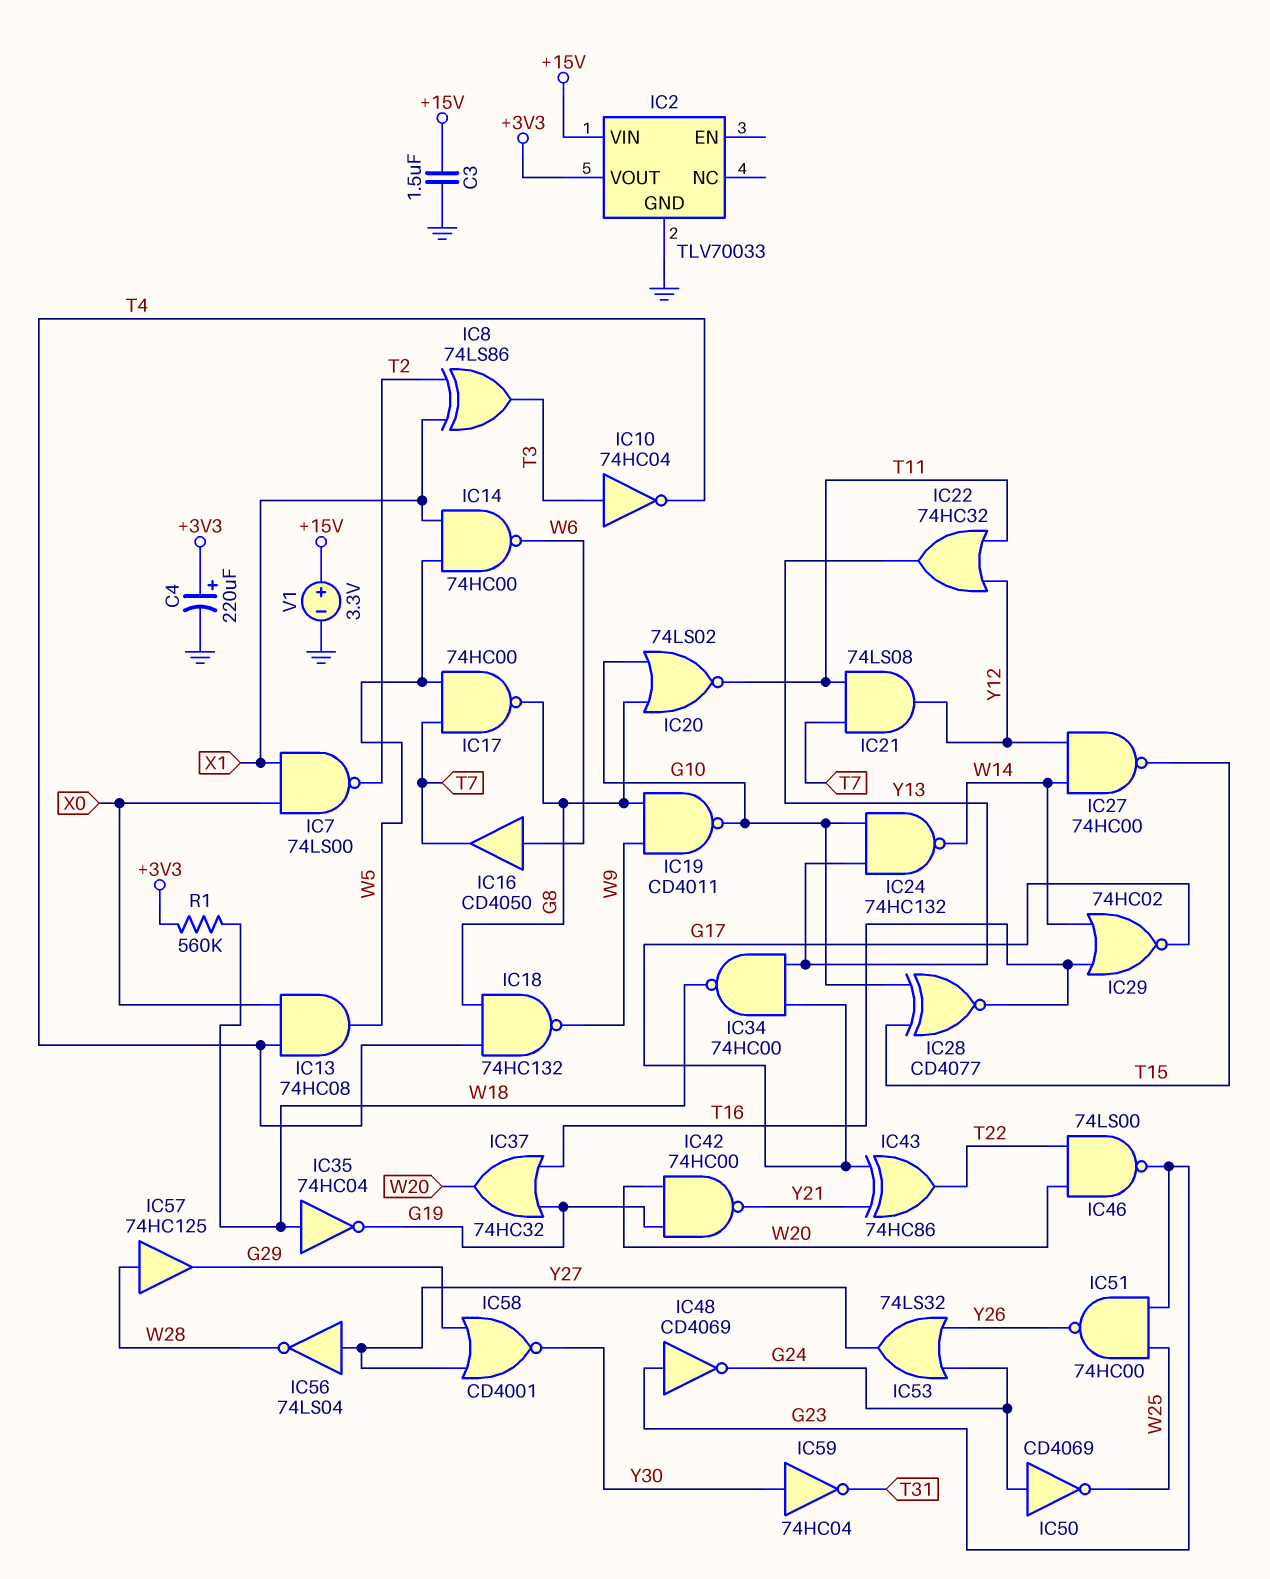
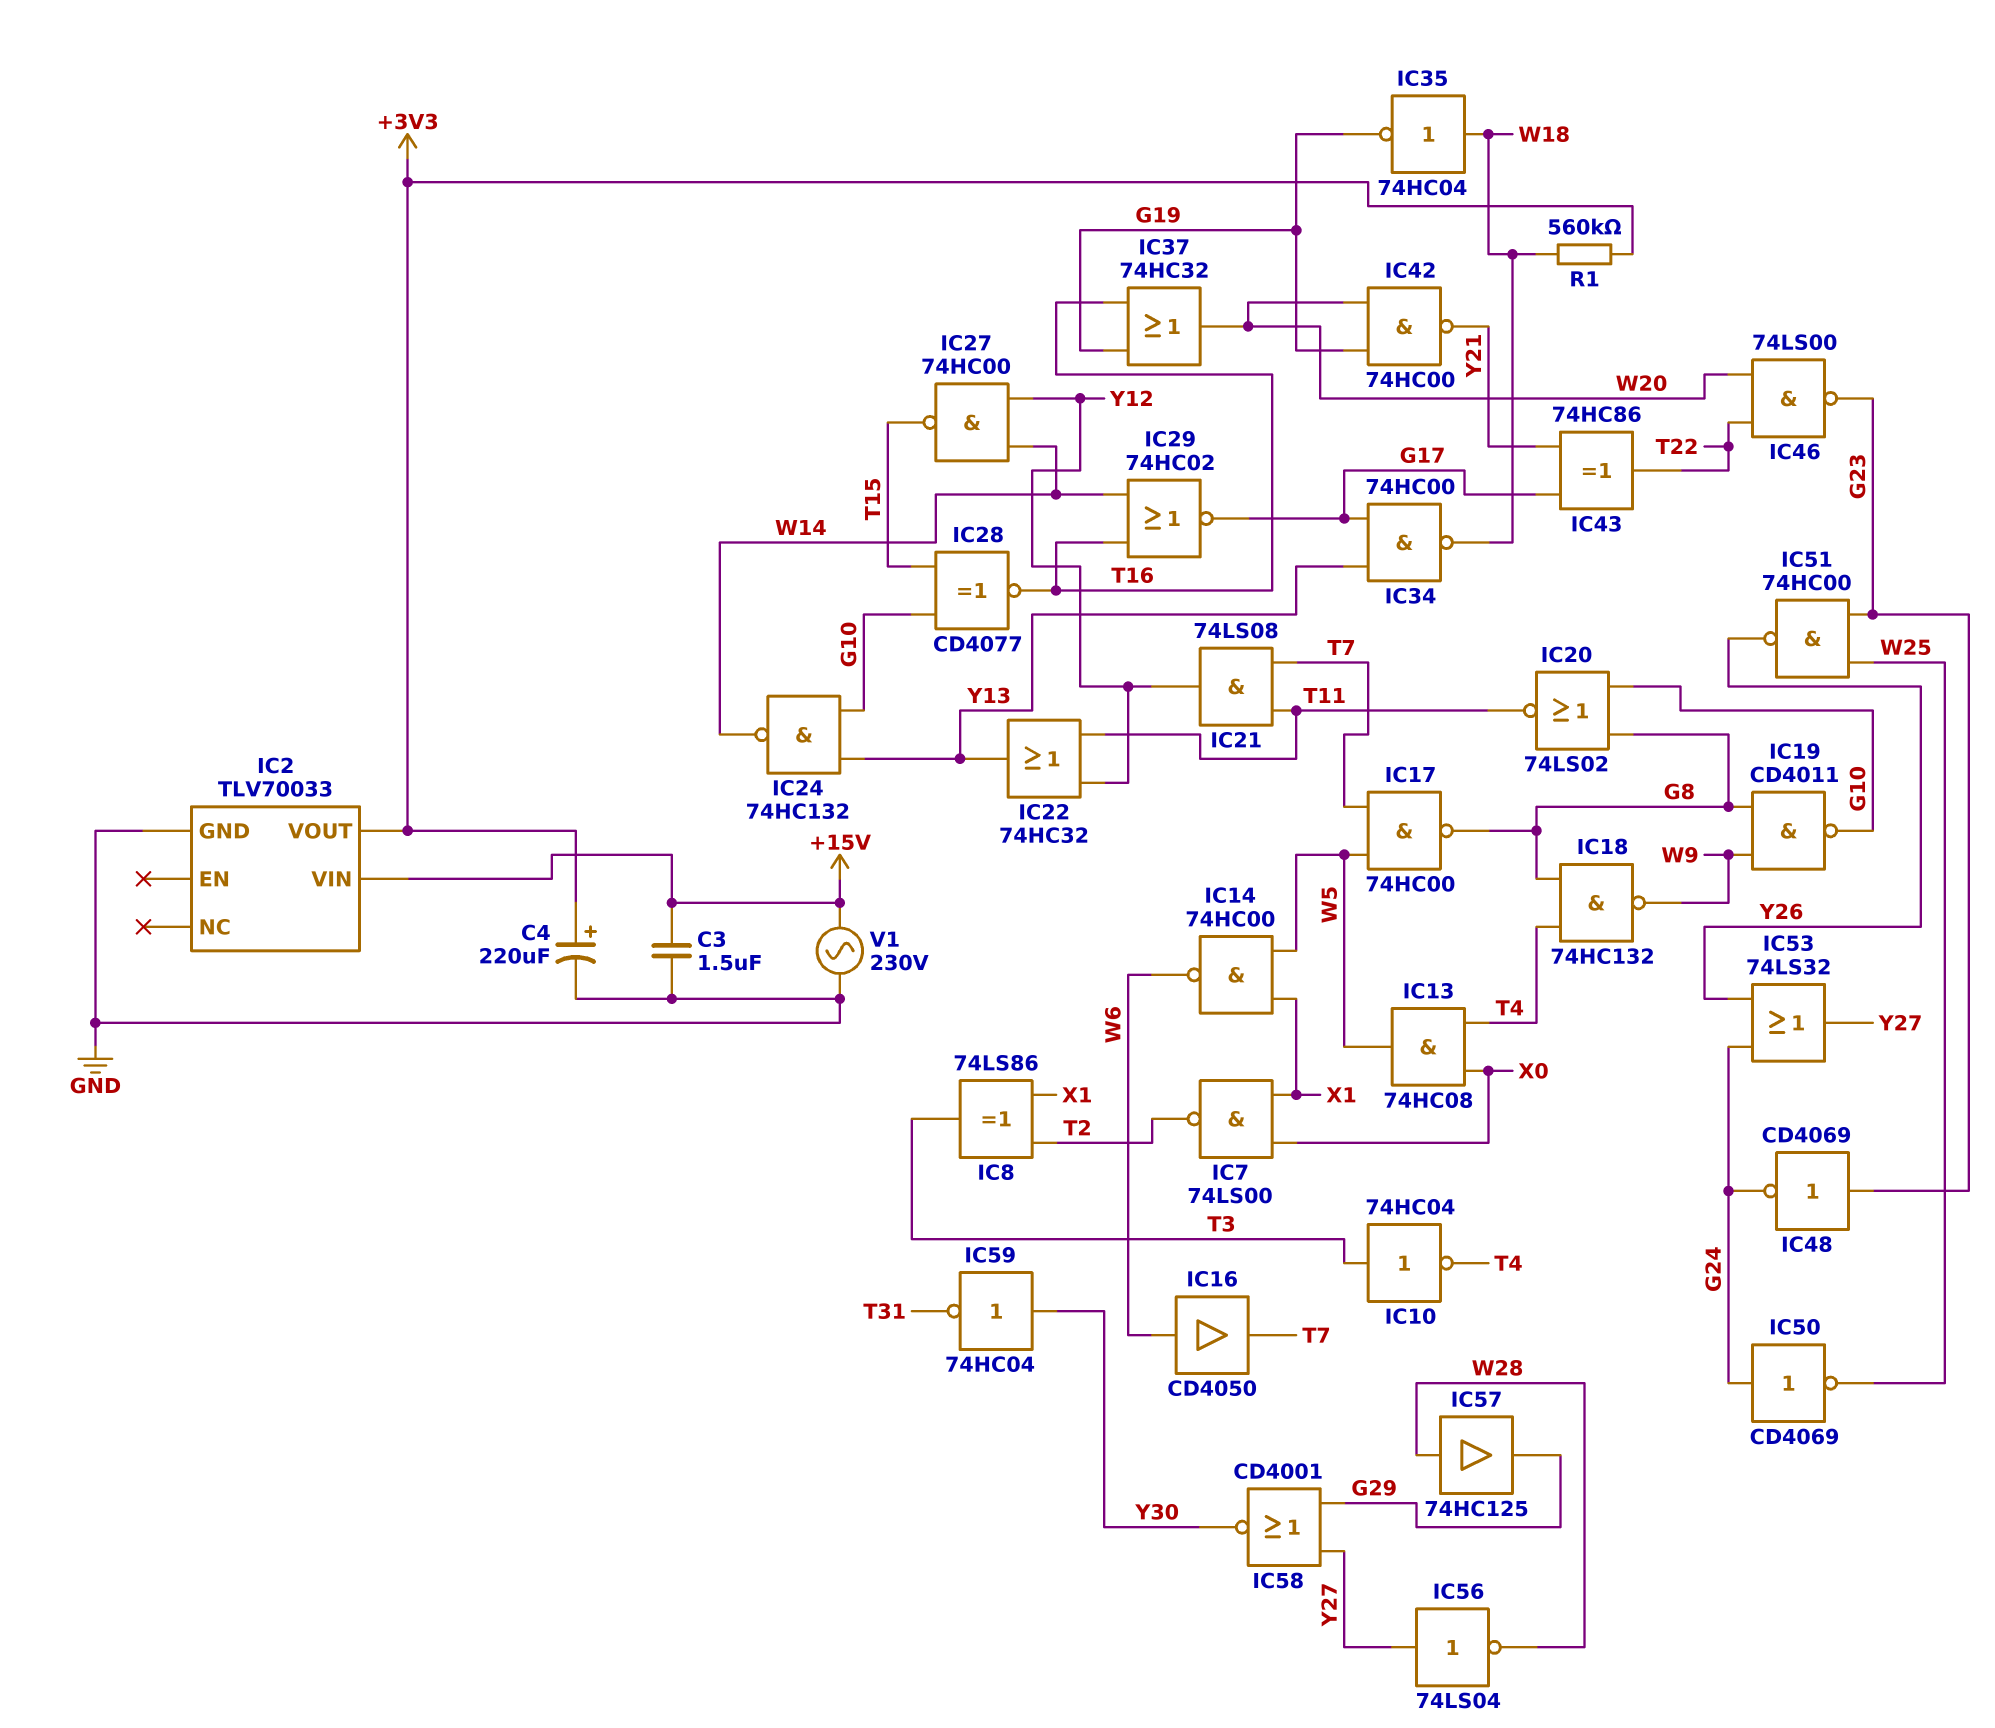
V1: 3.3V (plus +15V, minus GND) -> AC 230V (+15V, GND)

